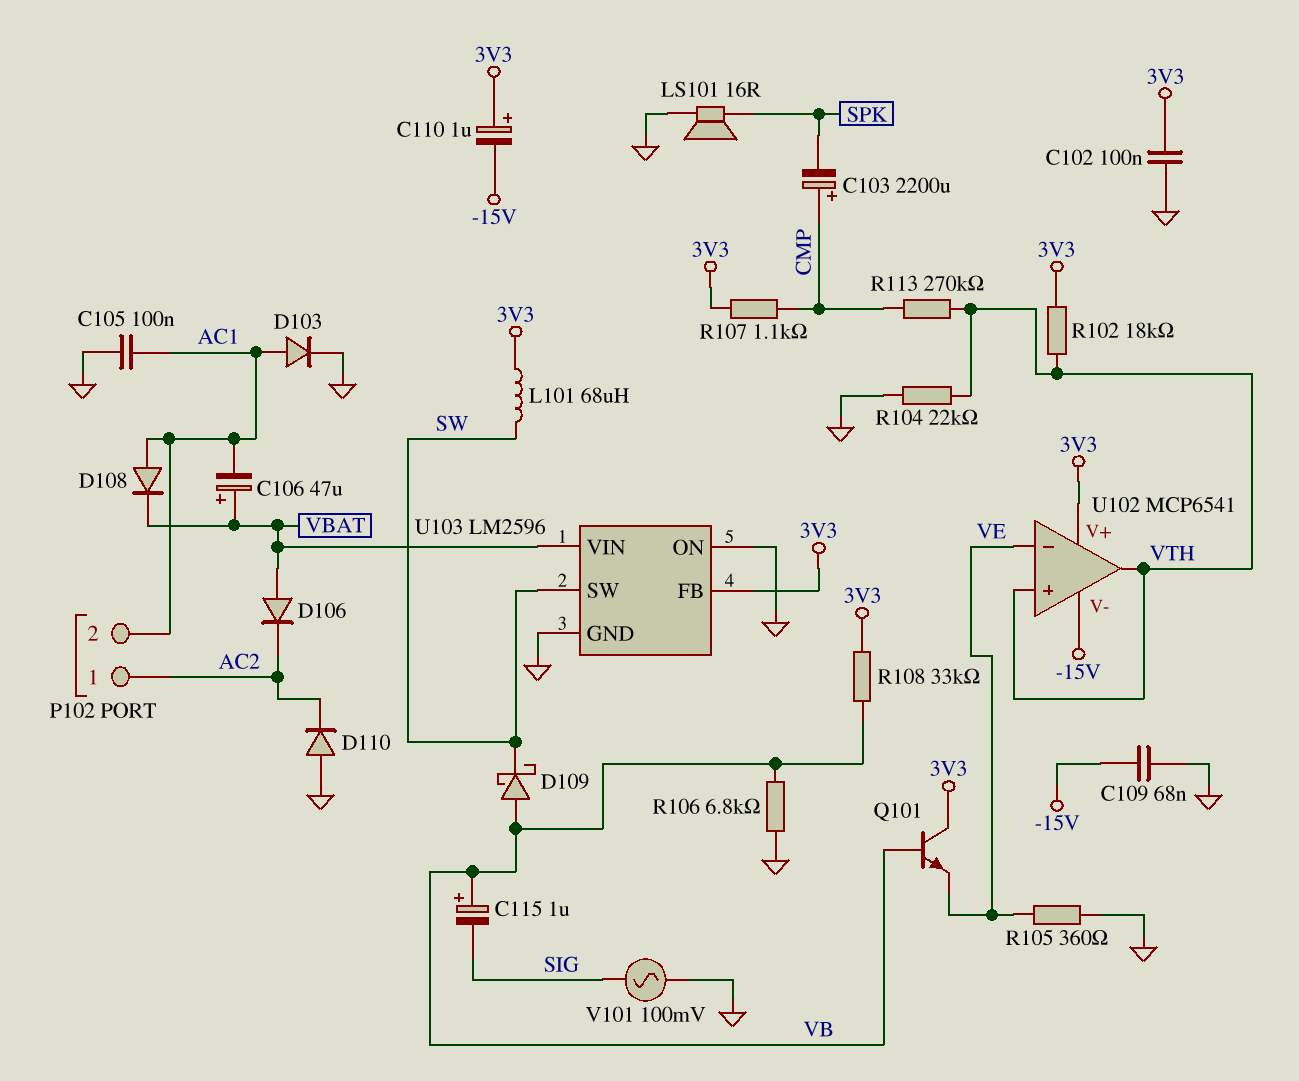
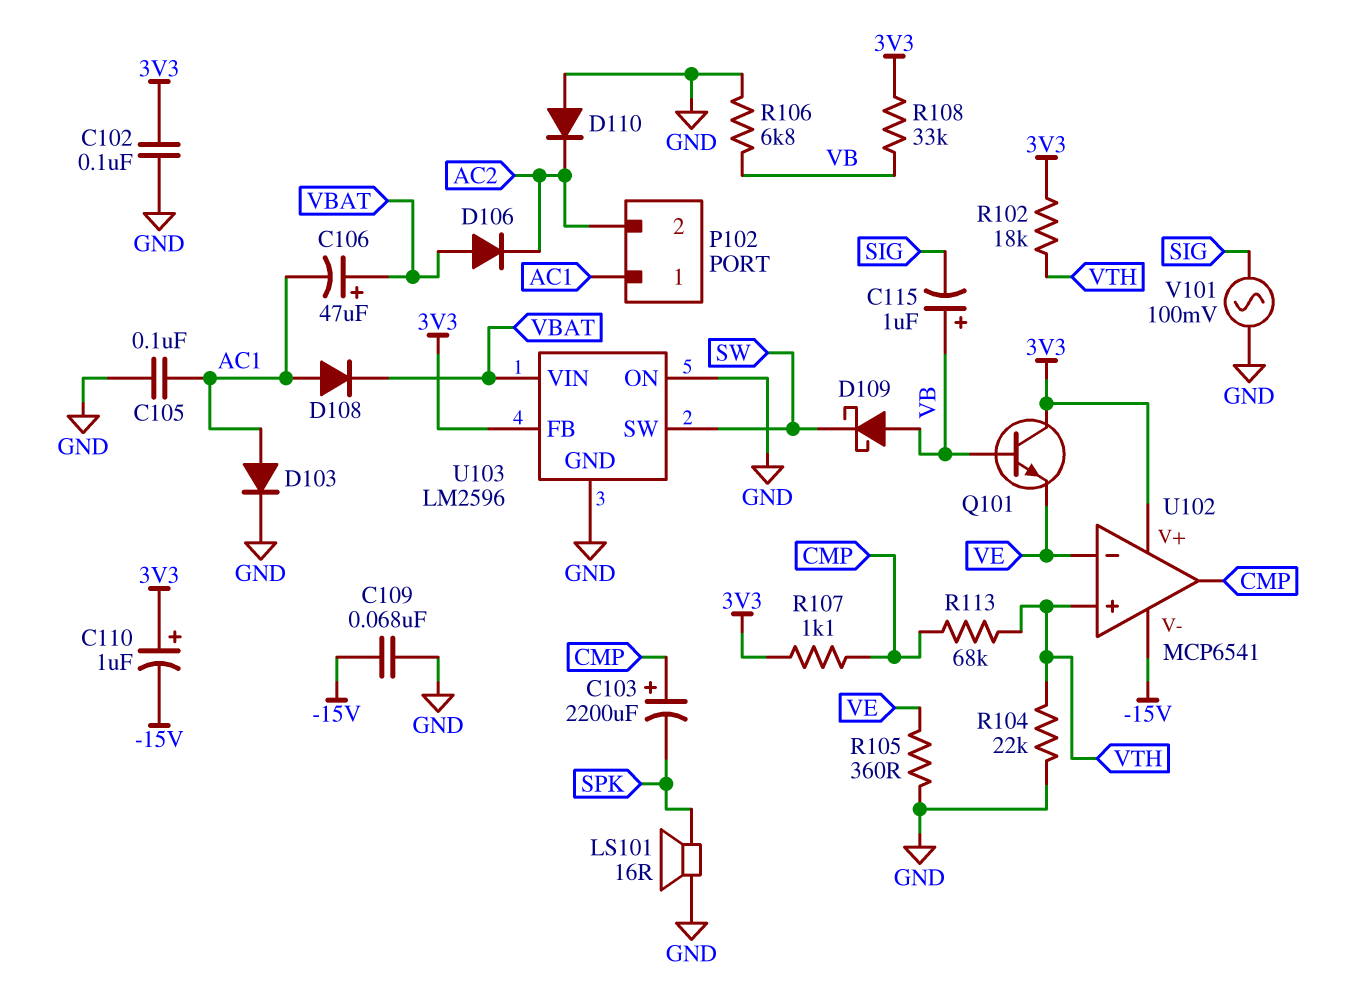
L101: 68uH (3V3, SW) -> none
P102 pin 1: AC2 -> AC1
P102 pin 2: AC1 -> AC2
R113: 270k (CMP, VTH) -> 68k (CMP, VTH)
U102 pin out: VTH -> CMP

